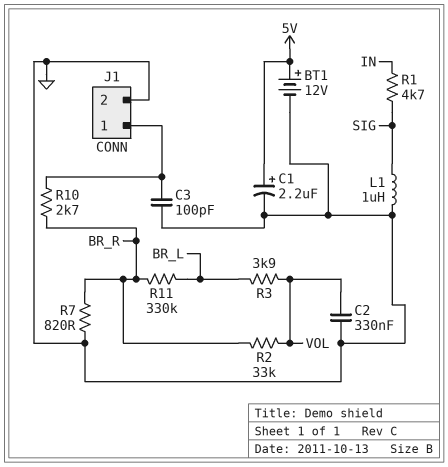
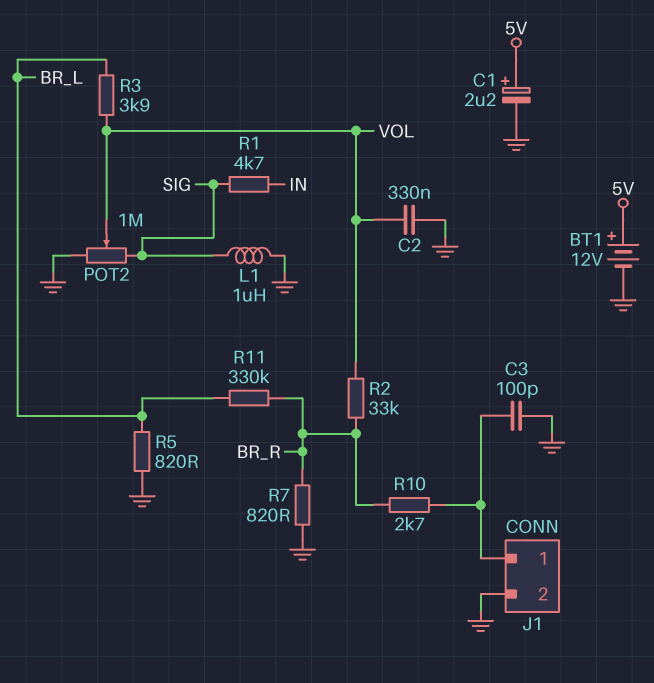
POT2: none -> 1M (GND, SIG, wiper VOL)
R5: none -> 820 (BR_L, GND)

